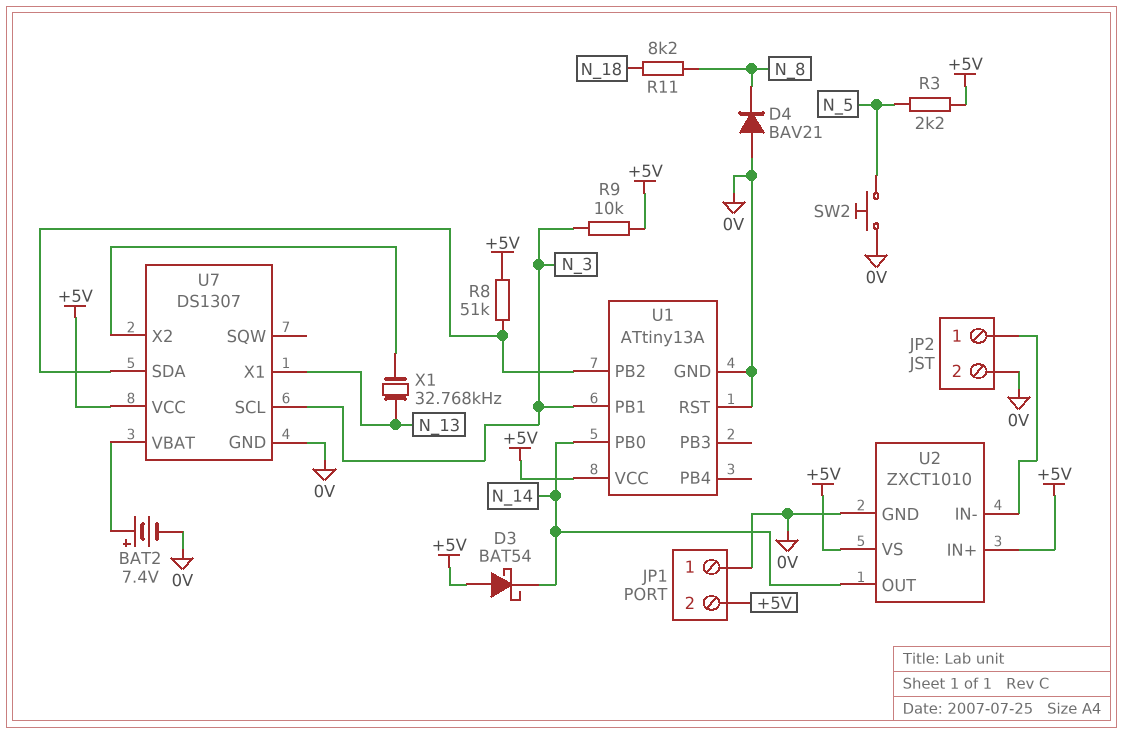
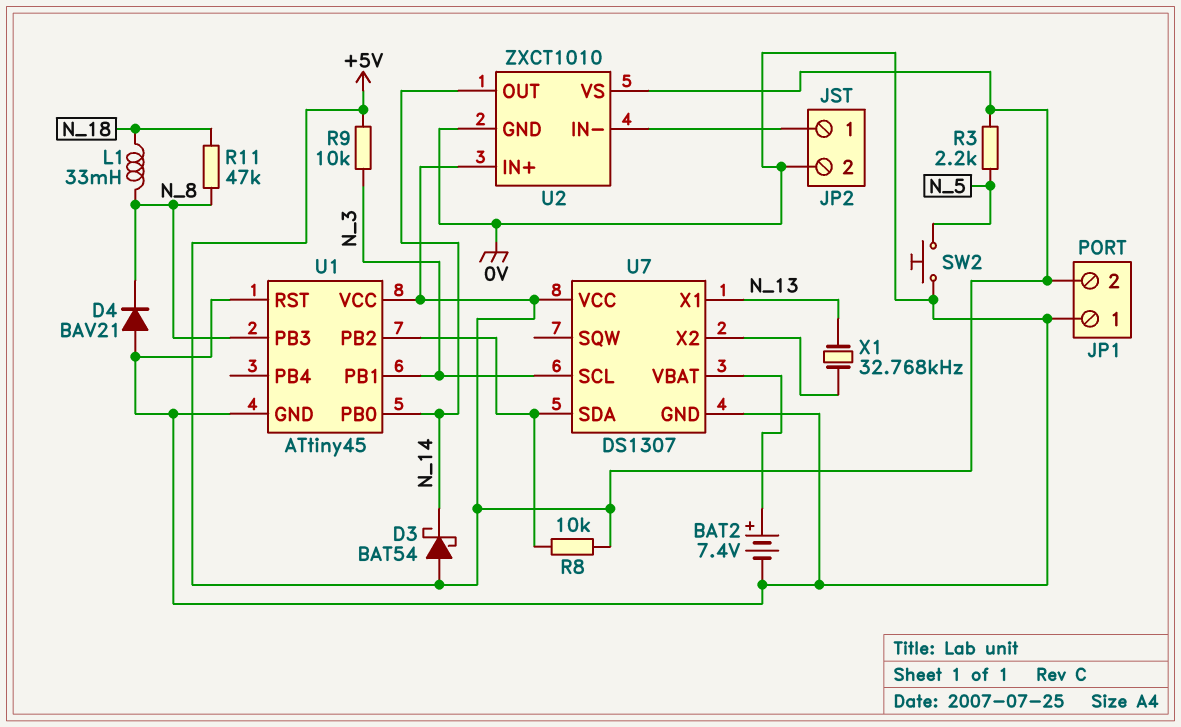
L1: none -> 33mH (N_8, N_18)
R8: 51k (+5V, U1/PB2) -> 10k (+5V, U1/PB2)
R11: 8.2k (N_8, N_18) -> 47k (N_8, N_18)
U1: ATtiny13A -> ATtiny45
U1 pin PB3: none -> N_8

